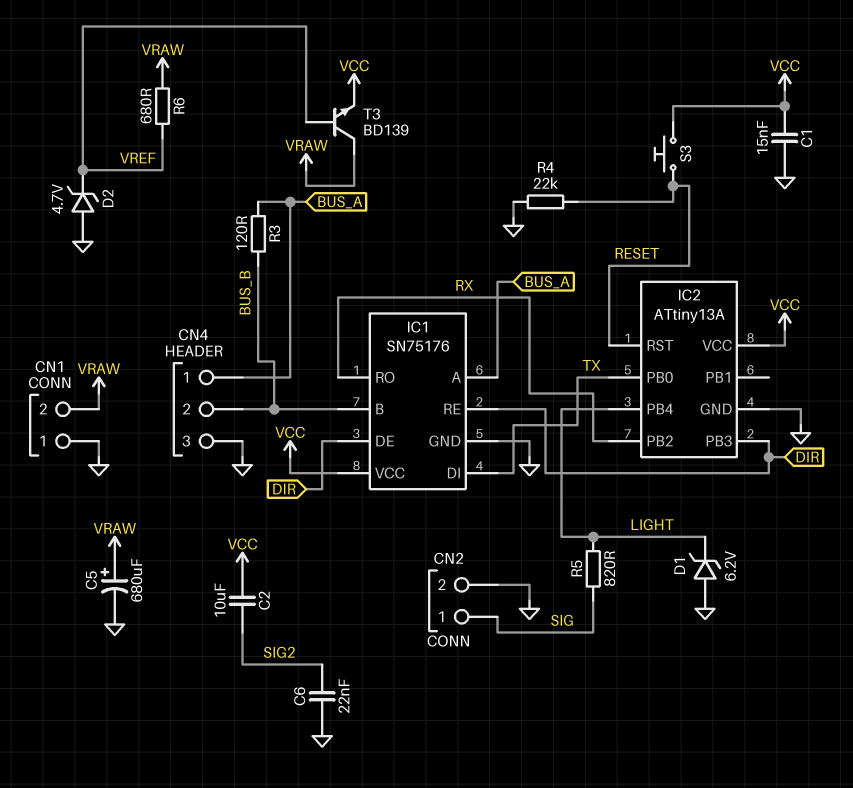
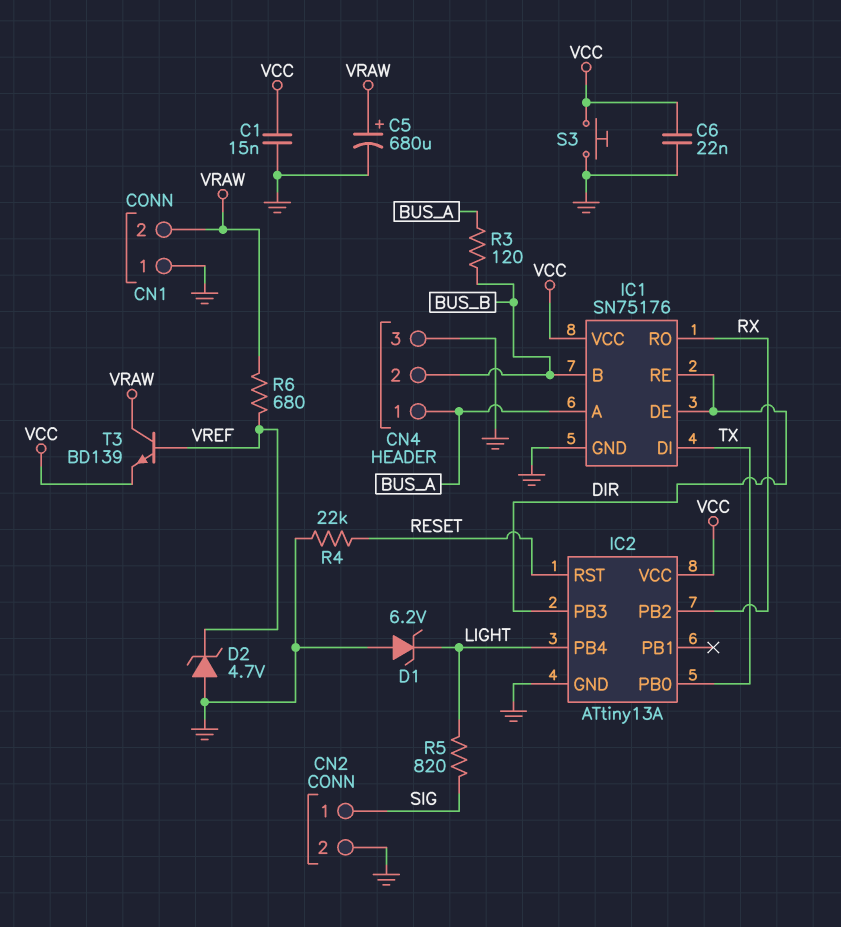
C2: 10uF (SIG2, VCC) -> none
C6: 22nF (GND, SIG2) -> 22nF (GND, VCC)
S3: button (RESET, VCC) -> button (GND, VCC)

